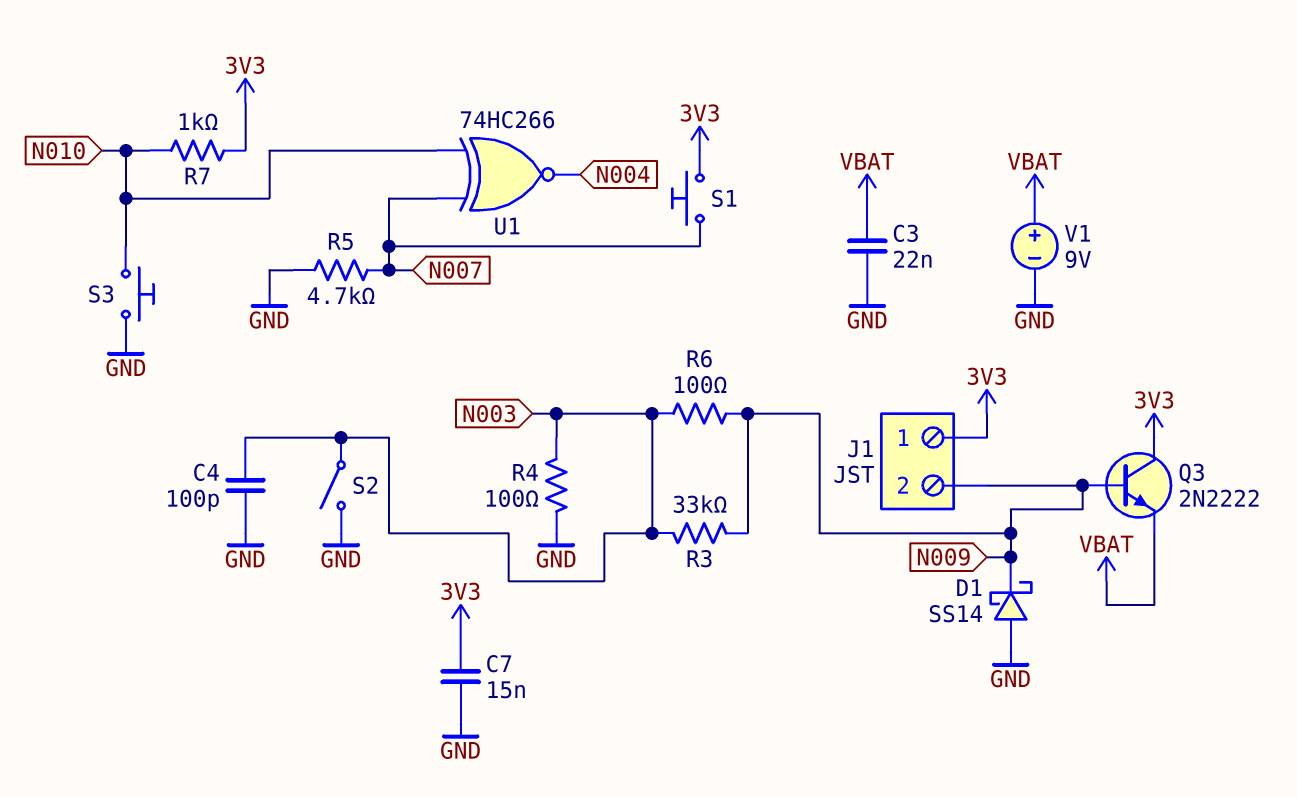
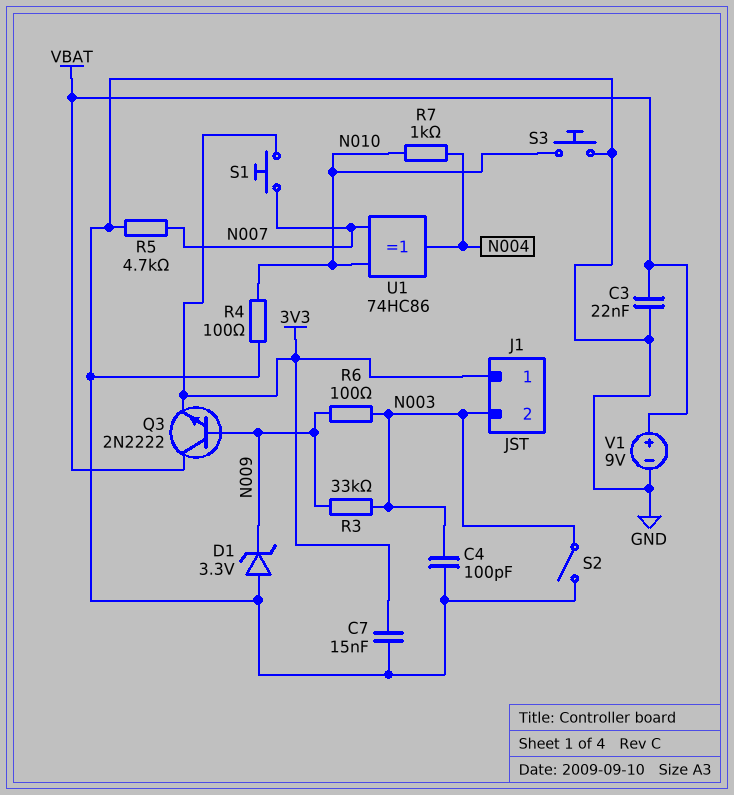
D1: schottky SS14 (A GND, K N009) -> zener 3.3V (A GND, K N009)
J1 pin 2: N009 -> N003
Q3: NPN 2N2222 (B N009, C 3V3, E VBAT) -> NPN 2N2222 (B N009, C VBAT, E 3V3)
R4: 100 (GND, N003) -> 100 (GND, N010)
R7: 1k (3V3, N010) -> 1k (N004, N010)
U1: XNOR 74HC266 (in N007, in N010, out N004) -> XOR 74HC86 (in N007, in N010, out N004)

